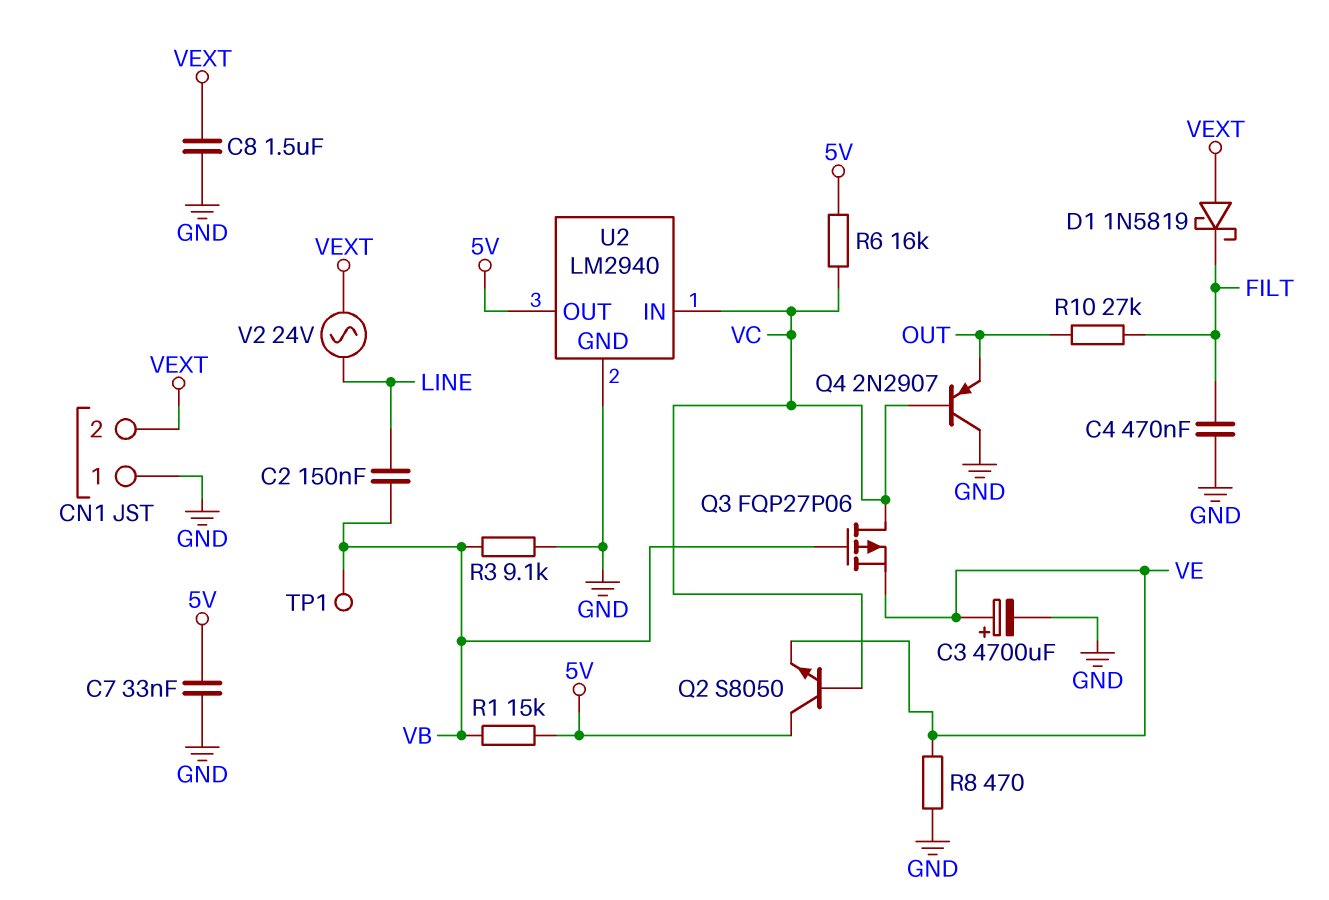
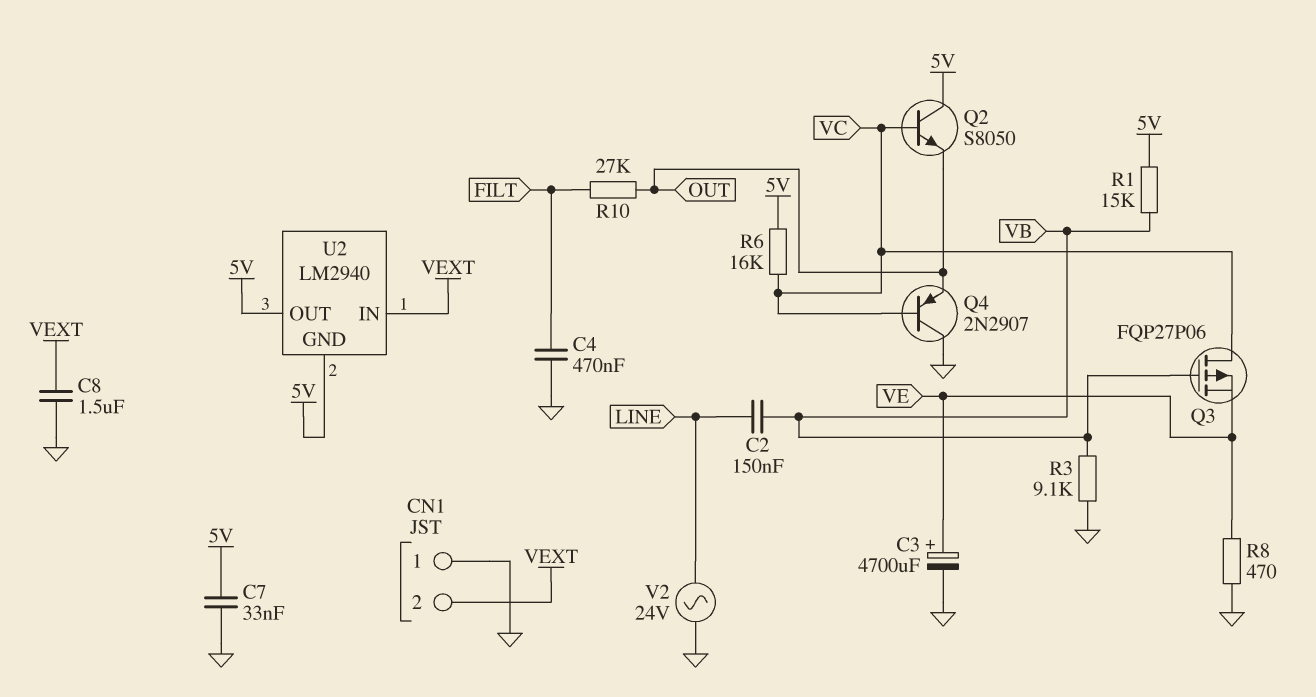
D1: schottky 1N5819 (A VEXT, K FILT) -> none
Q2: NPN S8050 (B VC, C 5V, E VE) -> NPN S8050 (B VC, C 5V, E OUT)
TP1: test point (VB) -> none
U2 pin GND: GND -> 5V
U2 pin IN: VC -> VEXT
V2: AC 24V (LINE, VEXT) -> AC 24V (GND, LINE)

